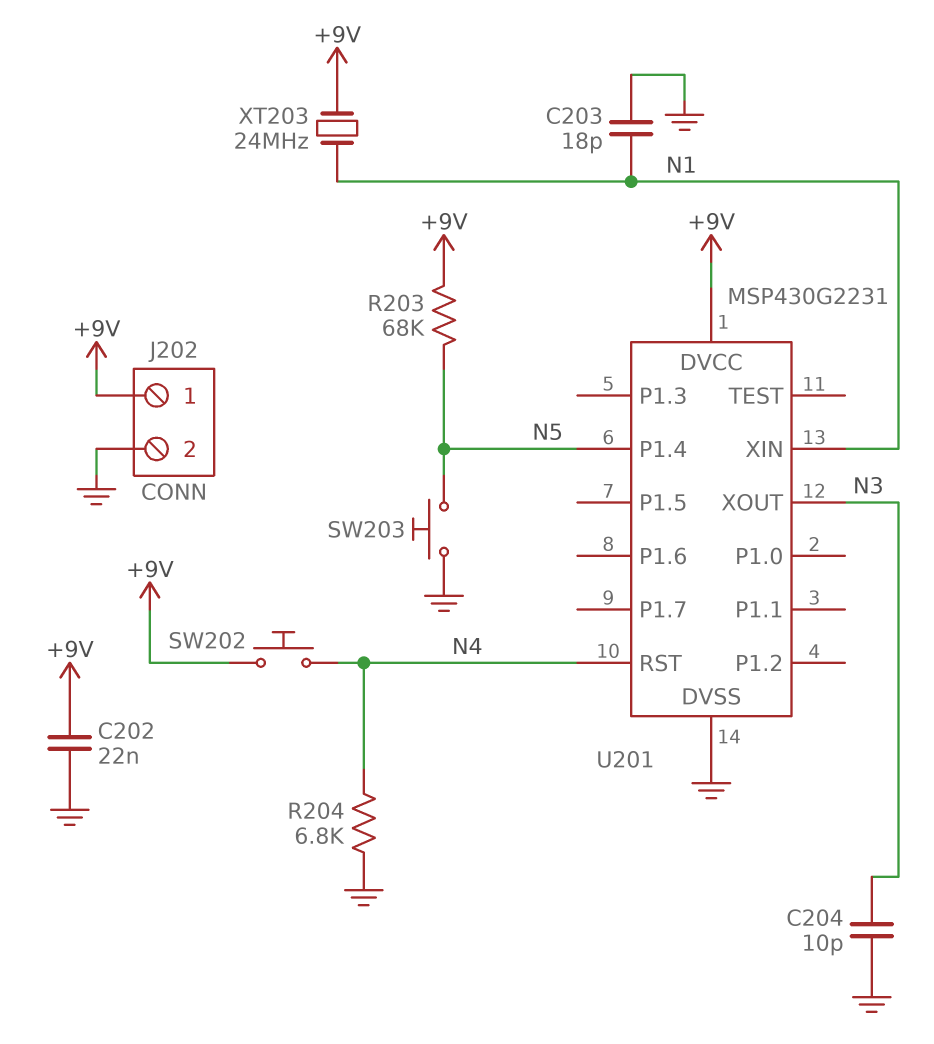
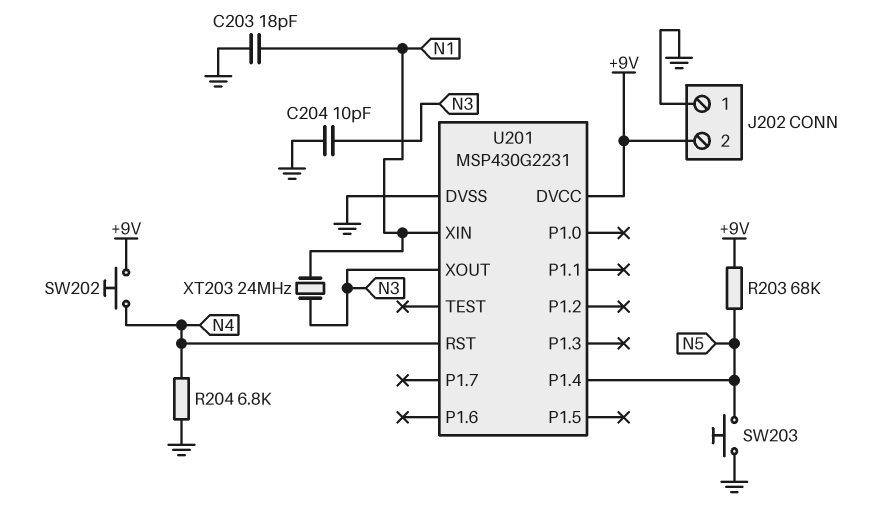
C202: 22nF (+9V, GND) -> none
J202 pin 1: +9V -> GND
J202 pin 2: GND -> +9V
XT203: 24MHz (+9V, N1) -> 24MHz (N1, N3)

